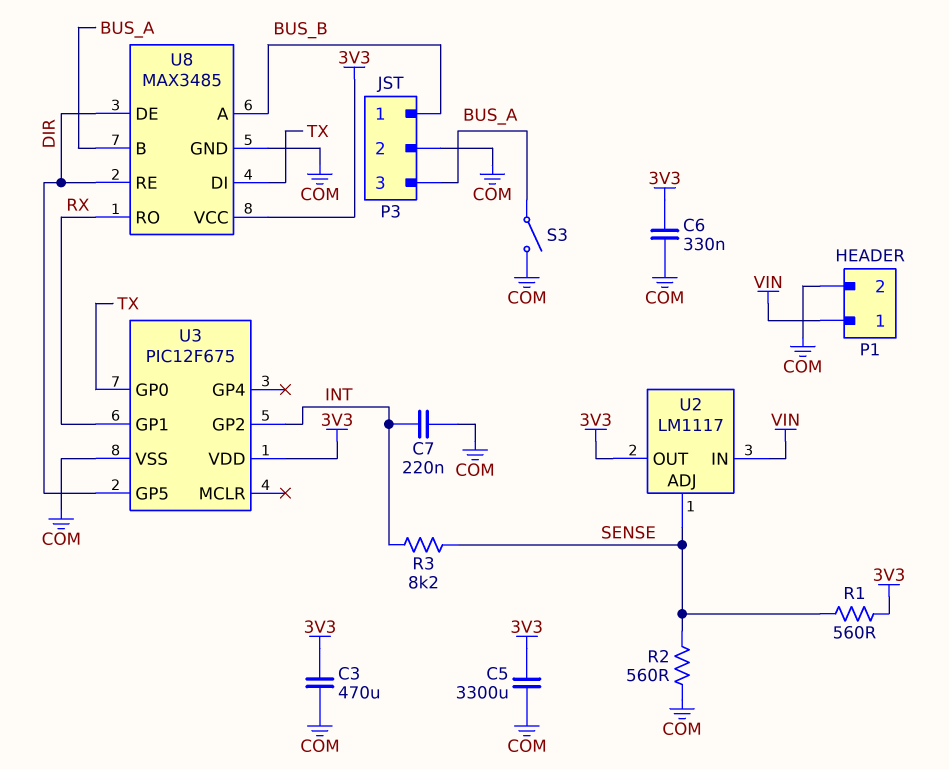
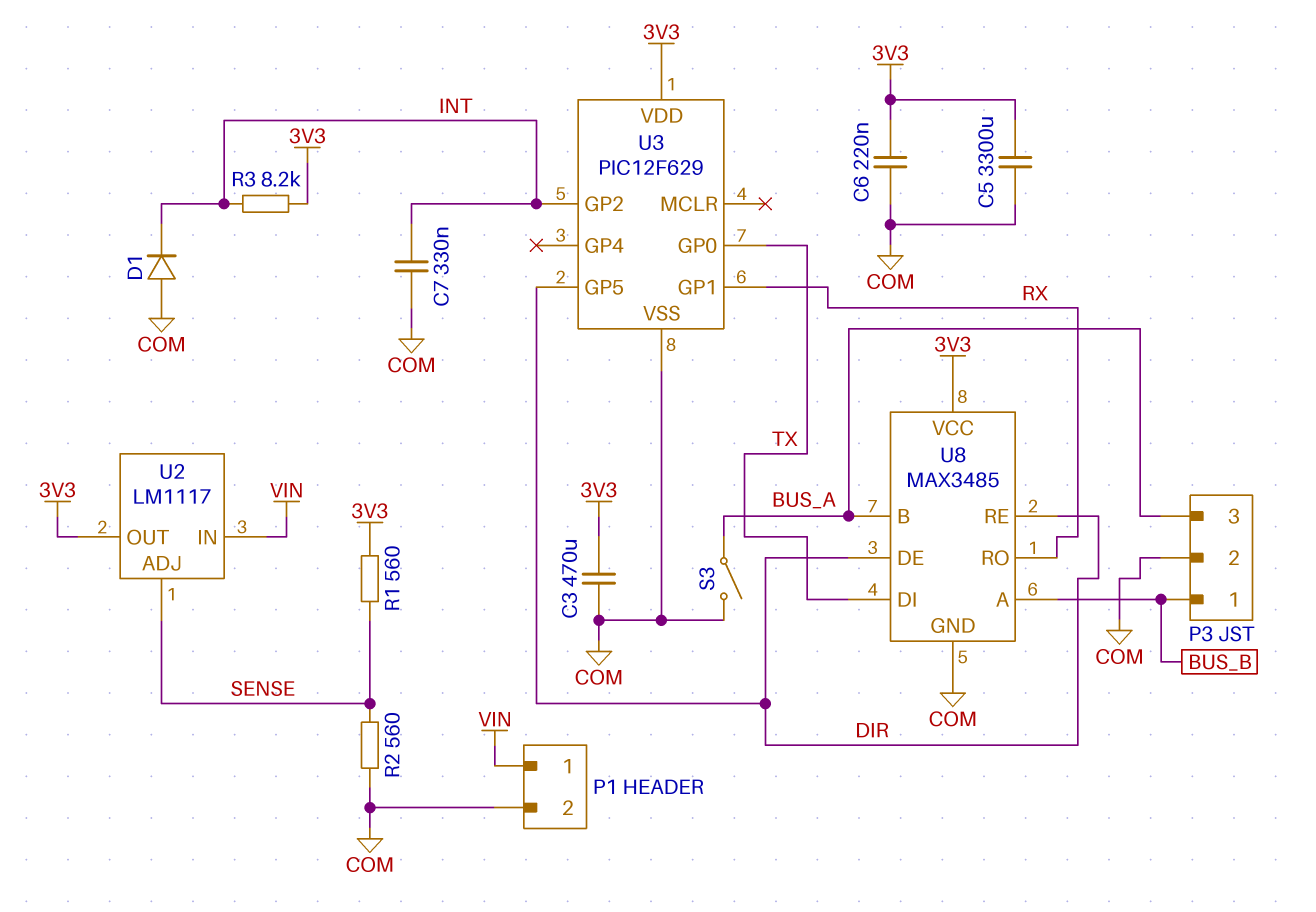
C6: 330nF (3V3, COM) -> 220nF (3V3, COM)
C7: 220nF (COM, INT) -> 330nF (COM, INT)
D1: none -> diode (A COM, K INT)
R3: 8.2k (INT, SENSE) -> 8.2k (3V3, INT)
U3: PIC12F675 -> PIC12F629

